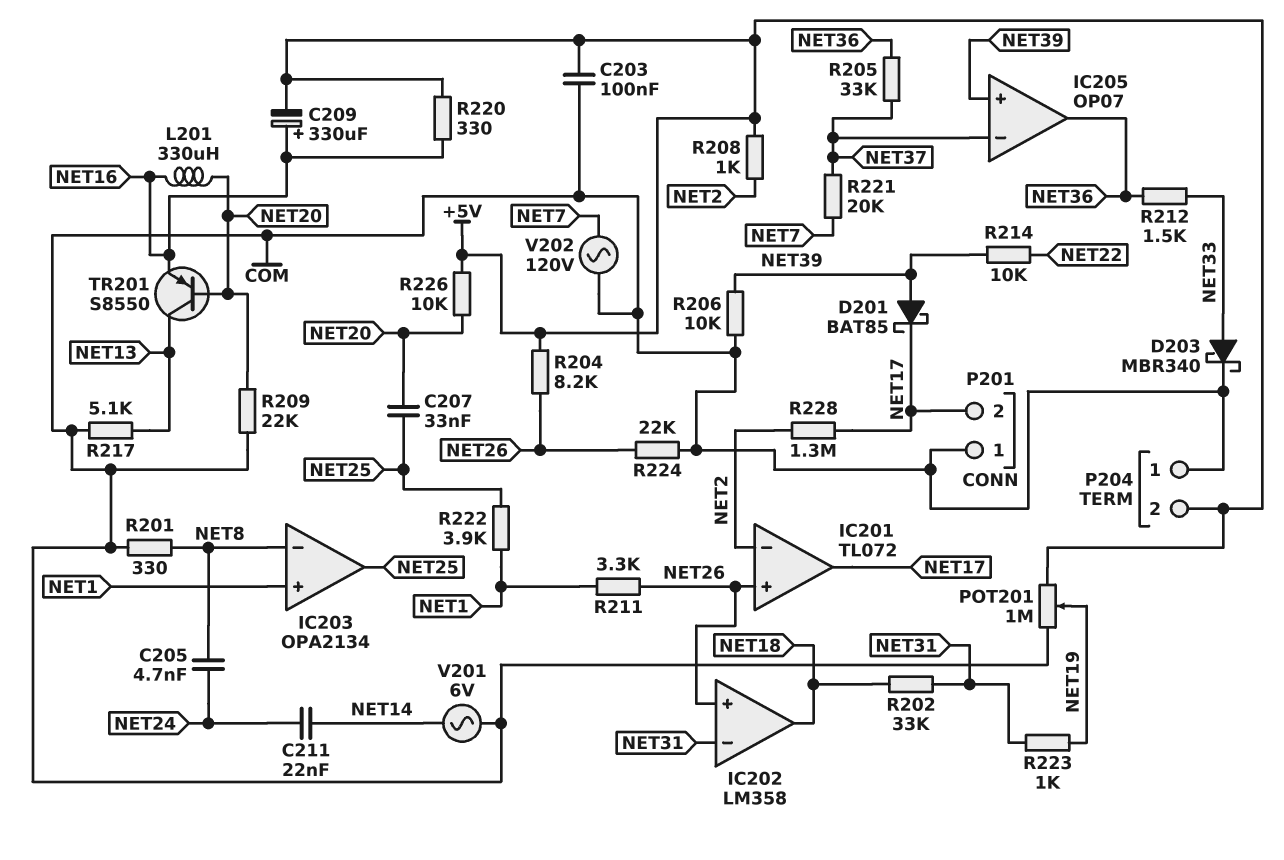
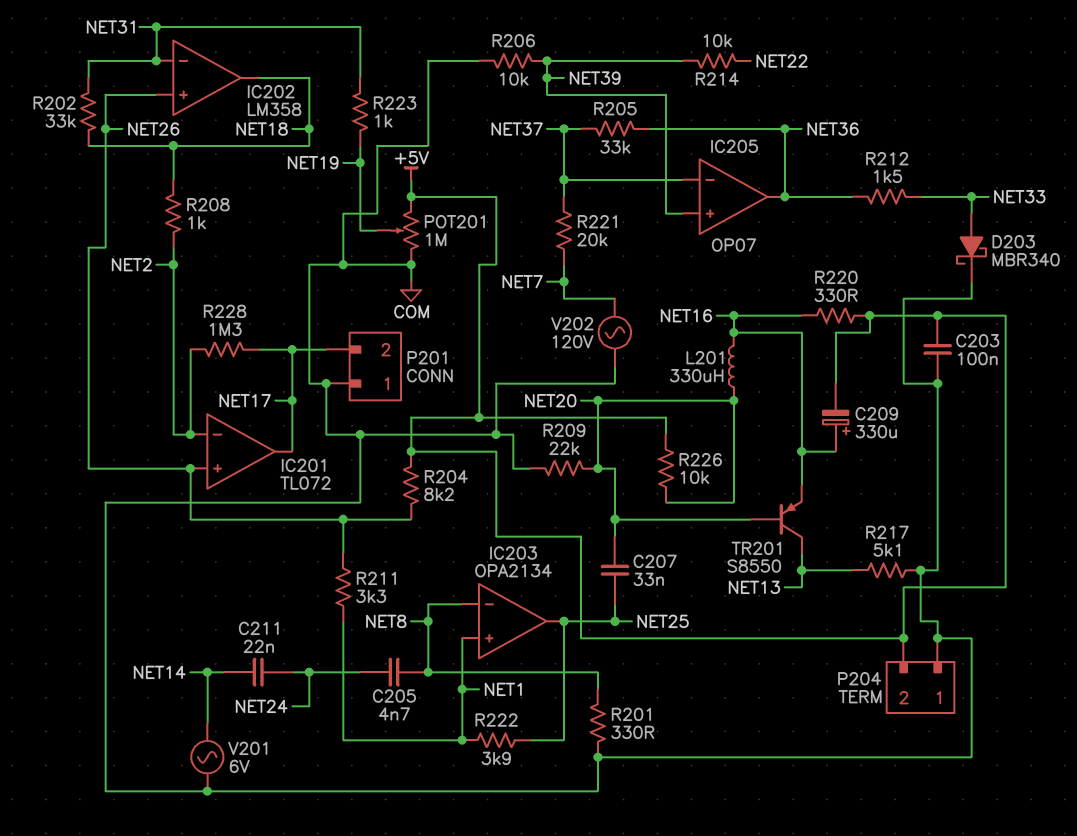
D201: schottky BAT85 (A NET39, K NET17) -> none
R208: 1k (+5V, NET2) -> 1k (NET2, NET18)
R224: 22k (COM, NET26) -> none

